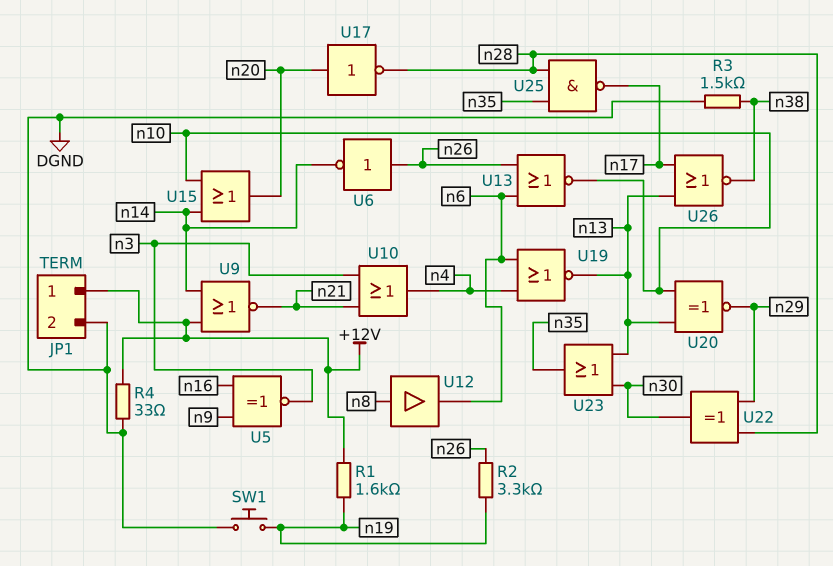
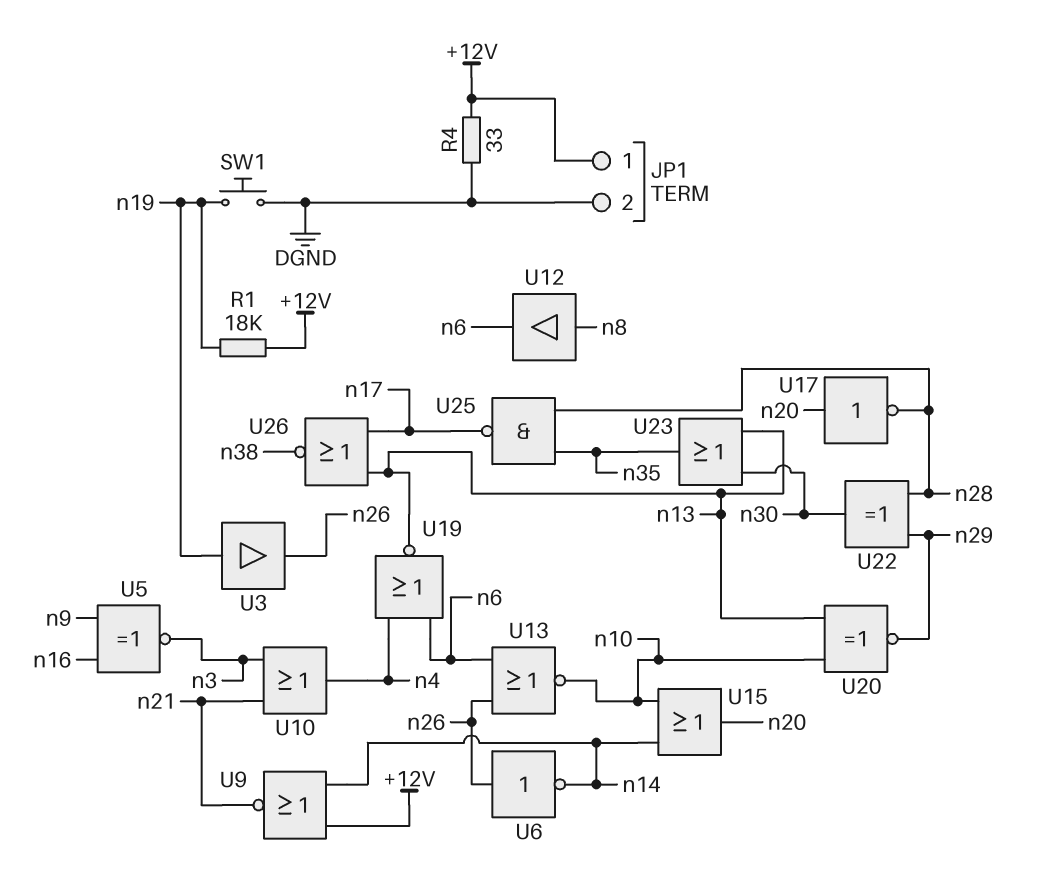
R1: 1.6k (+12V, n19) -> 18k (+12V, n19)
R2: 3.3k (n19, n26) -> none
R3: 1.5k (DGND, n38) -> none
U3: none -> buffer (in n19, out n26)

